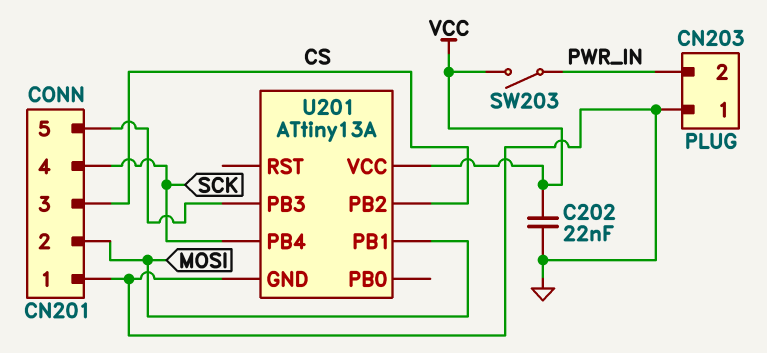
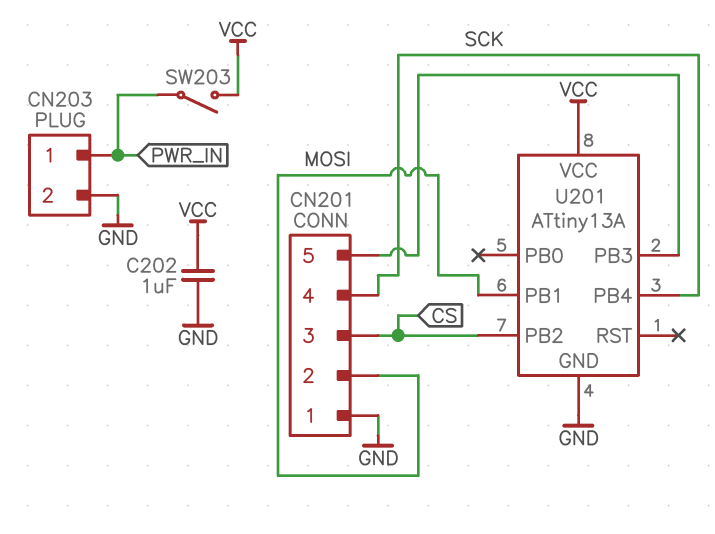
C202: 22nF (GND, VCC) -> 1uF (GND, VCC)
CN203 pin 1: GND -> PWR_IN
CN203 pin 2: PWR_IN -> GND

